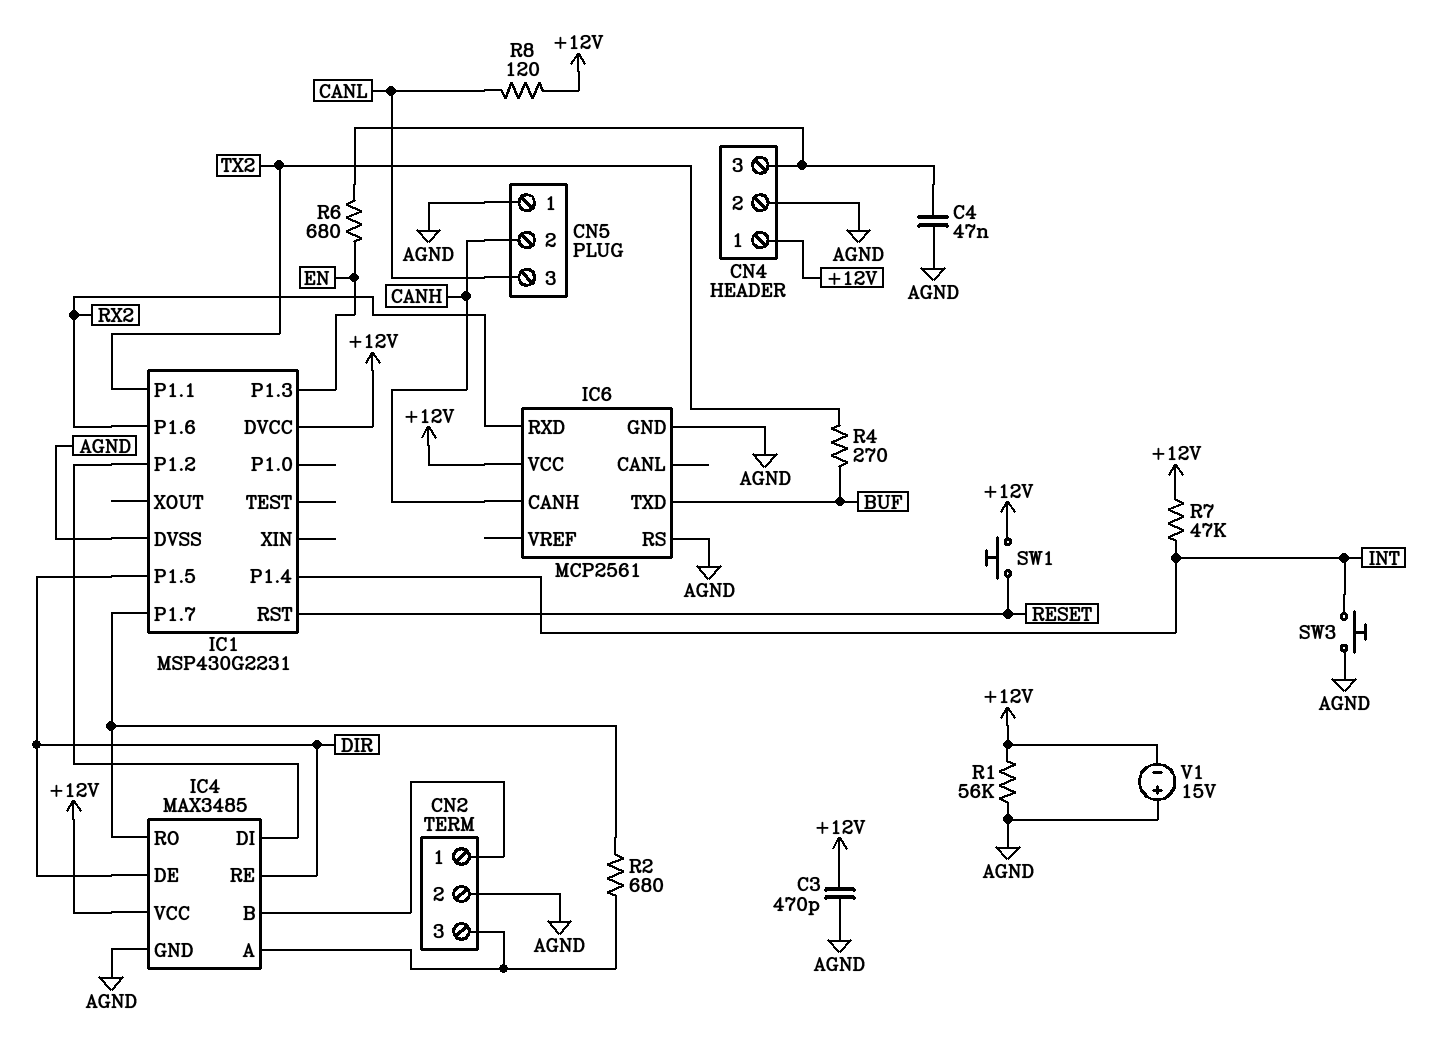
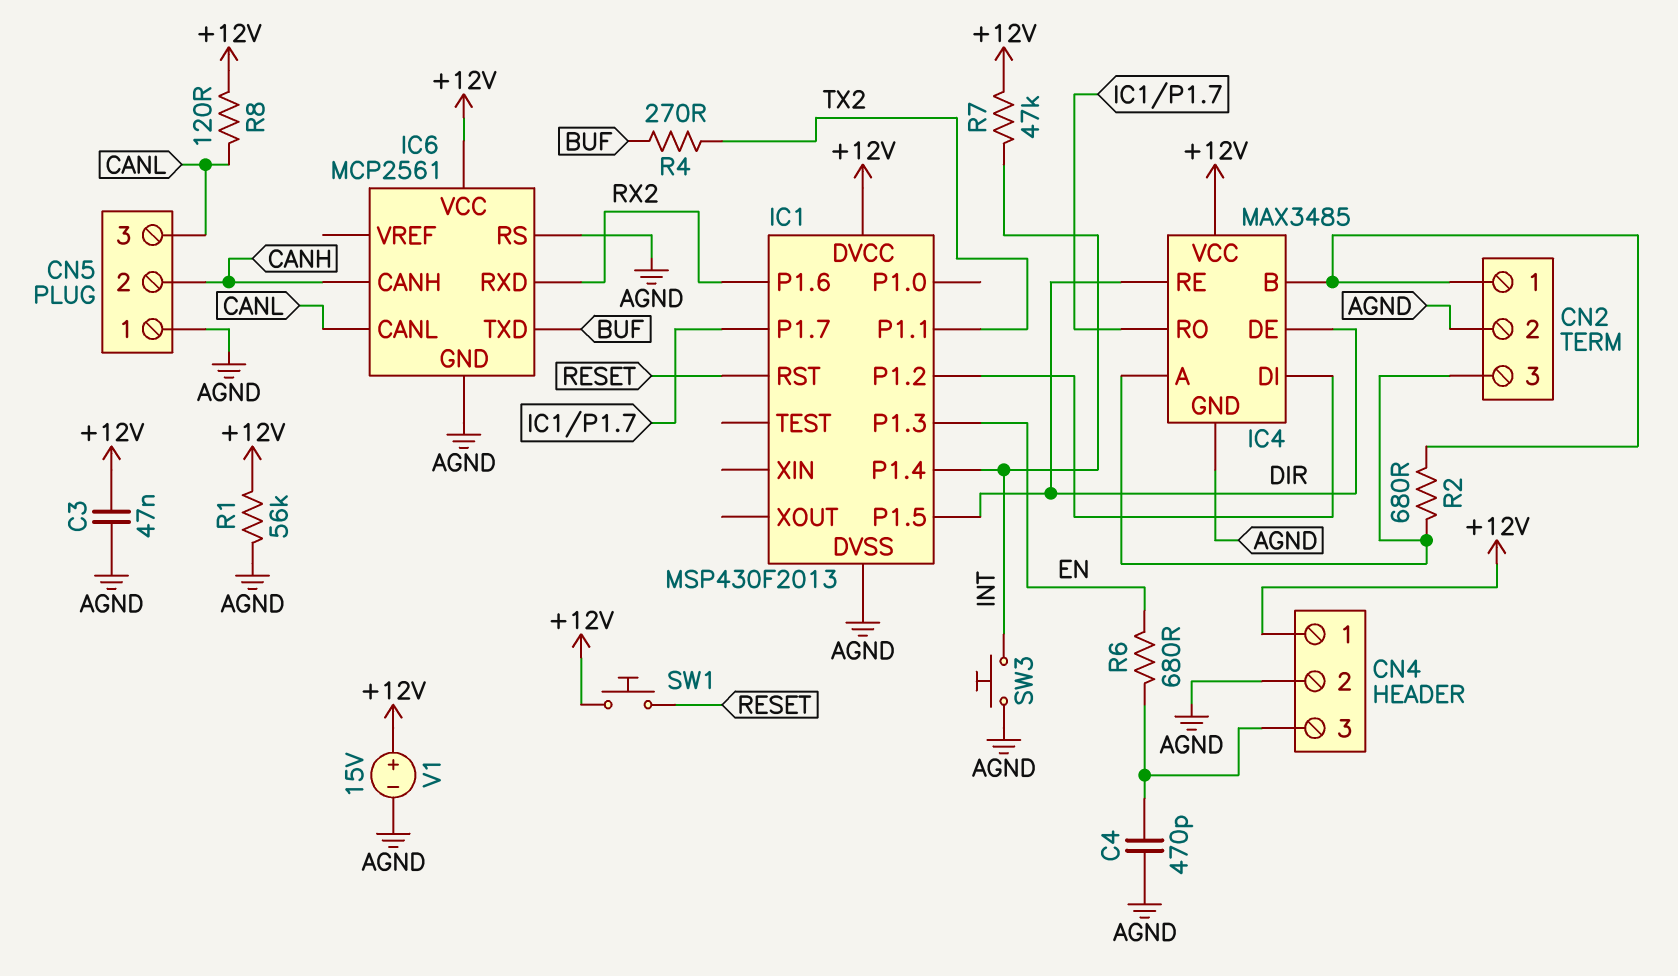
C3: 470pF (+12V, AGND) -> 47nF (+12V, AGND)
C4: 47nF (AGND, CN4/3) -> 470pF (AGND, CN4/3)
IC1: MSP430G2231 -> MSP430F2013
IC6 pin CANL: none -> CANL
R2: 680 (CN2/3, IC1/P1.7) -> 680 (CN2/1, CN2/3)
V1: 15V (plus AGND, minus +12V) -> 15V (plus +12V, minus AGND)

